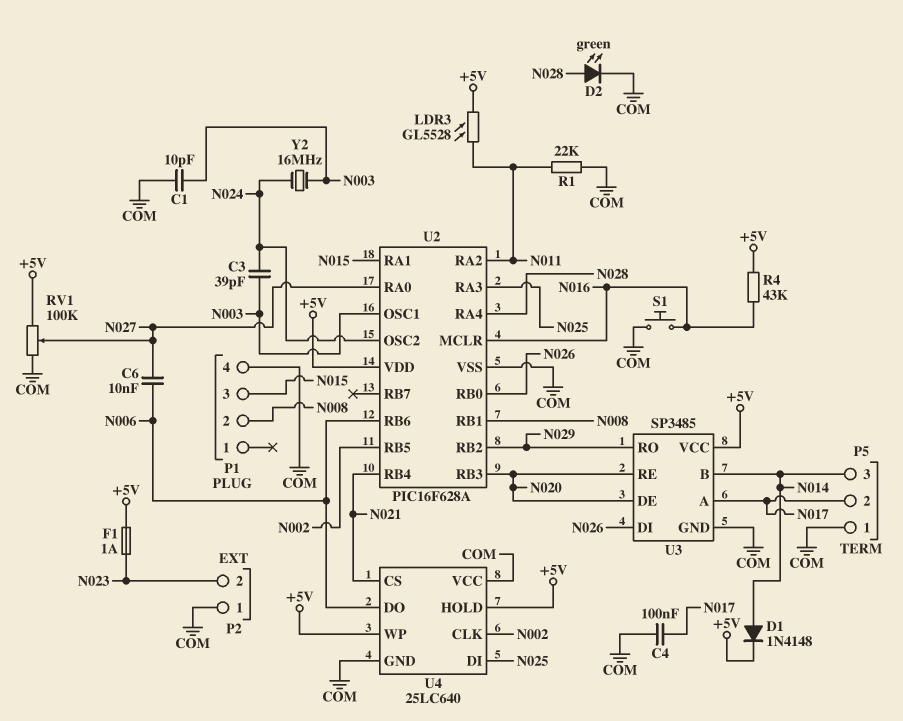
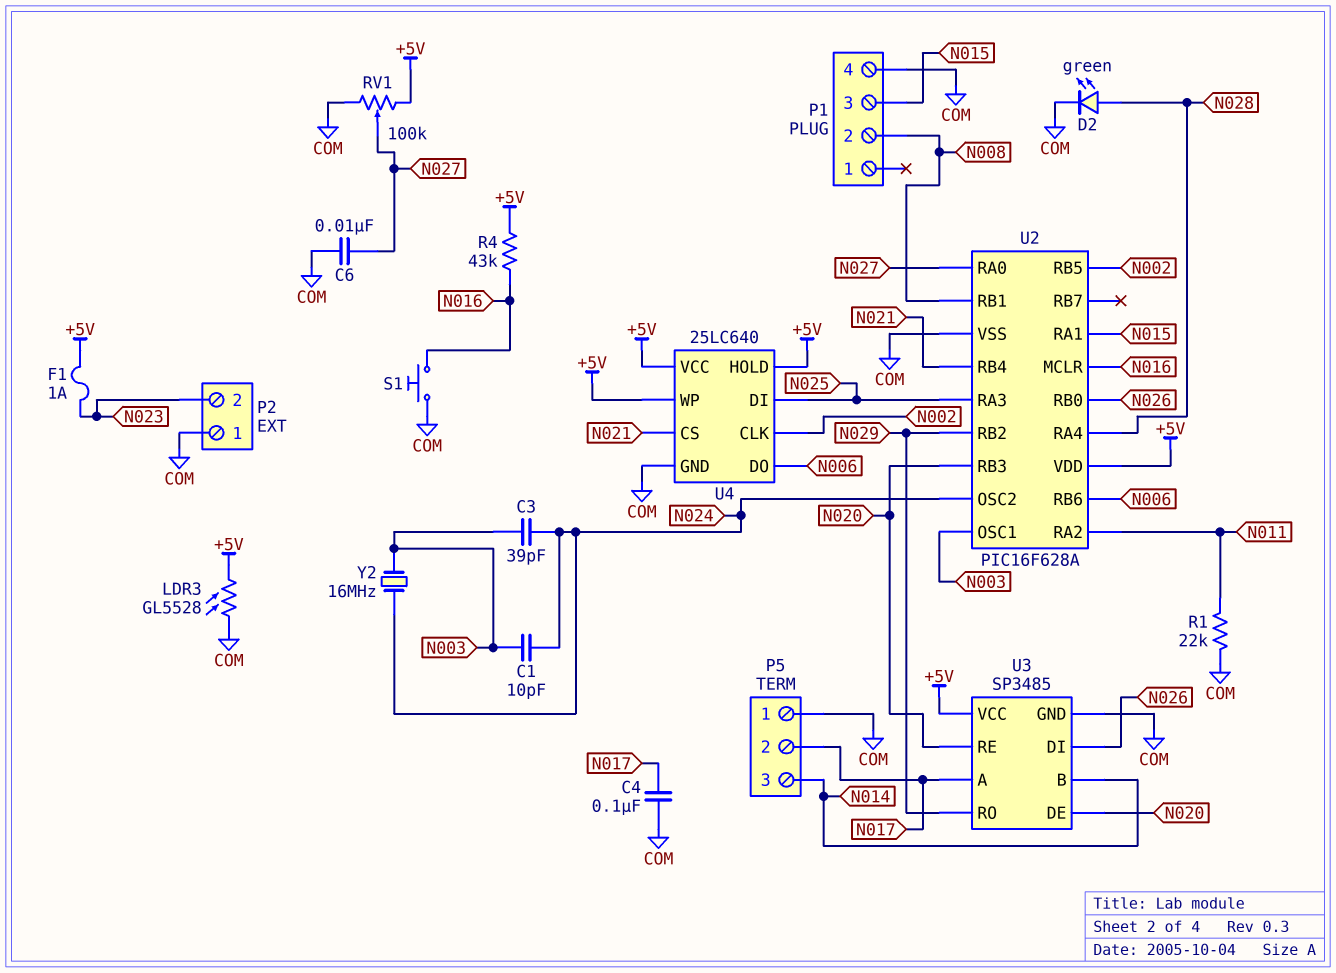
C1: 10pF (COM, N003) -> 10pF (N003, N024)
C6: 10nF (N006, N027) -> 10nF (COM, N027)
D1: diode 1N4148 (A N014, K +5V) -> none
LDR3: GL5528 (+5V, N011) -> GL5528 (+5V, COM)
U4 pin VCC: COM -> +5V

